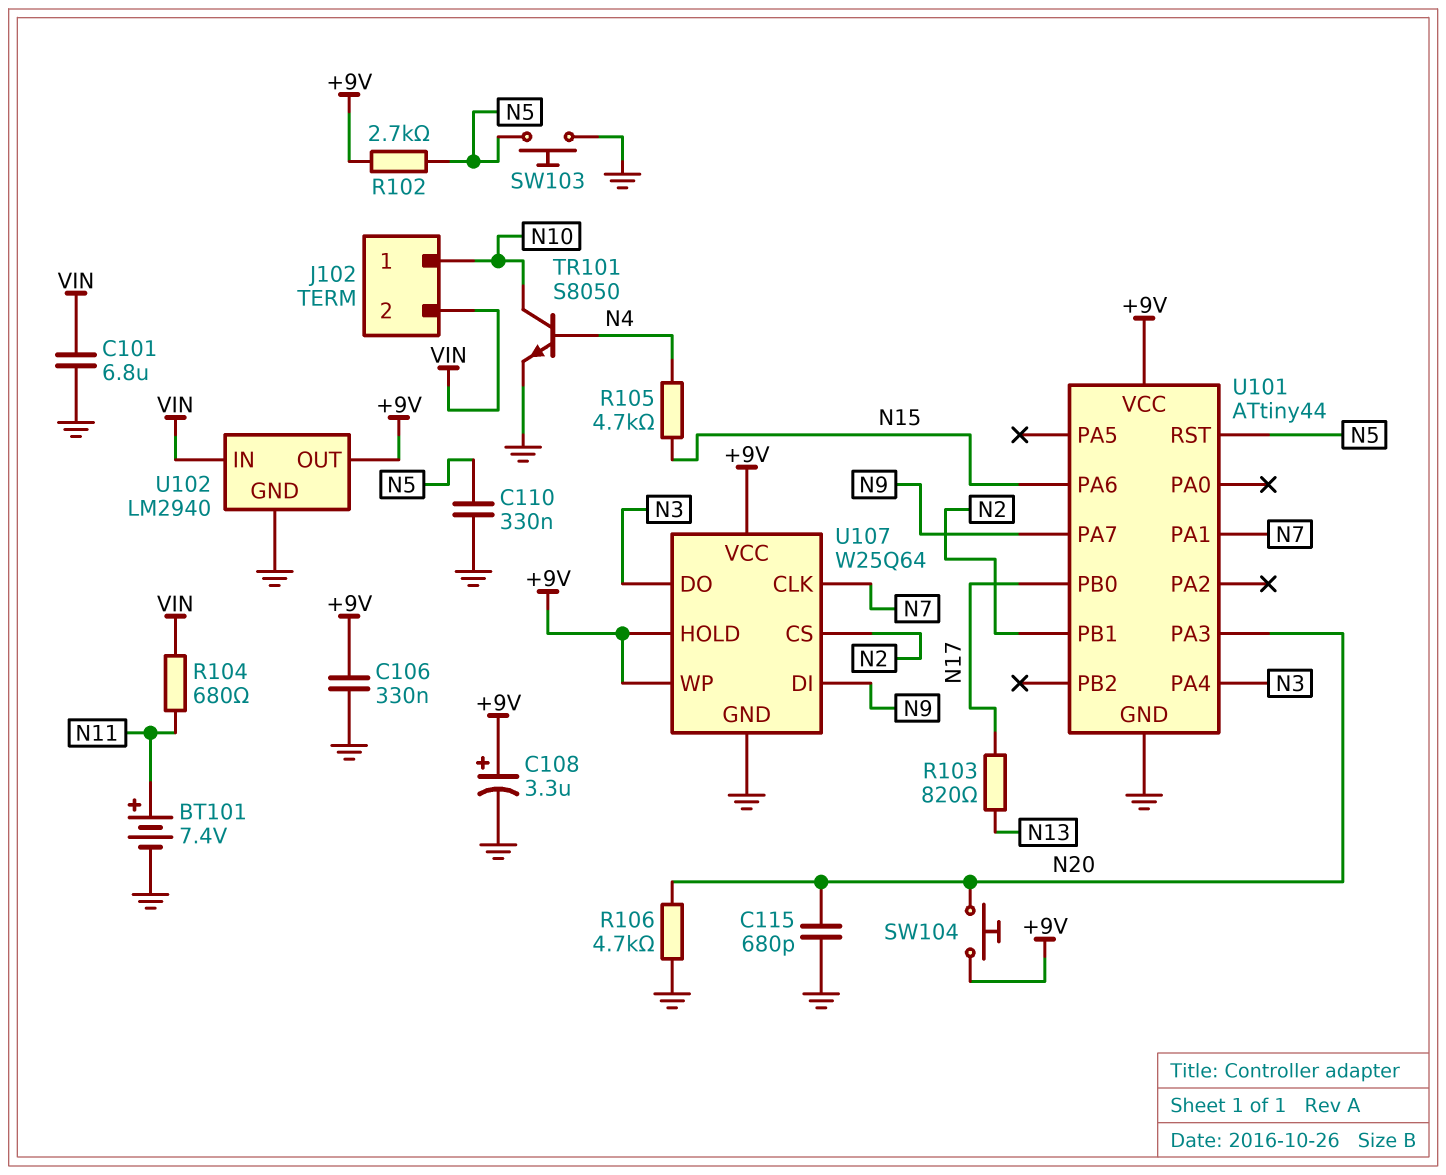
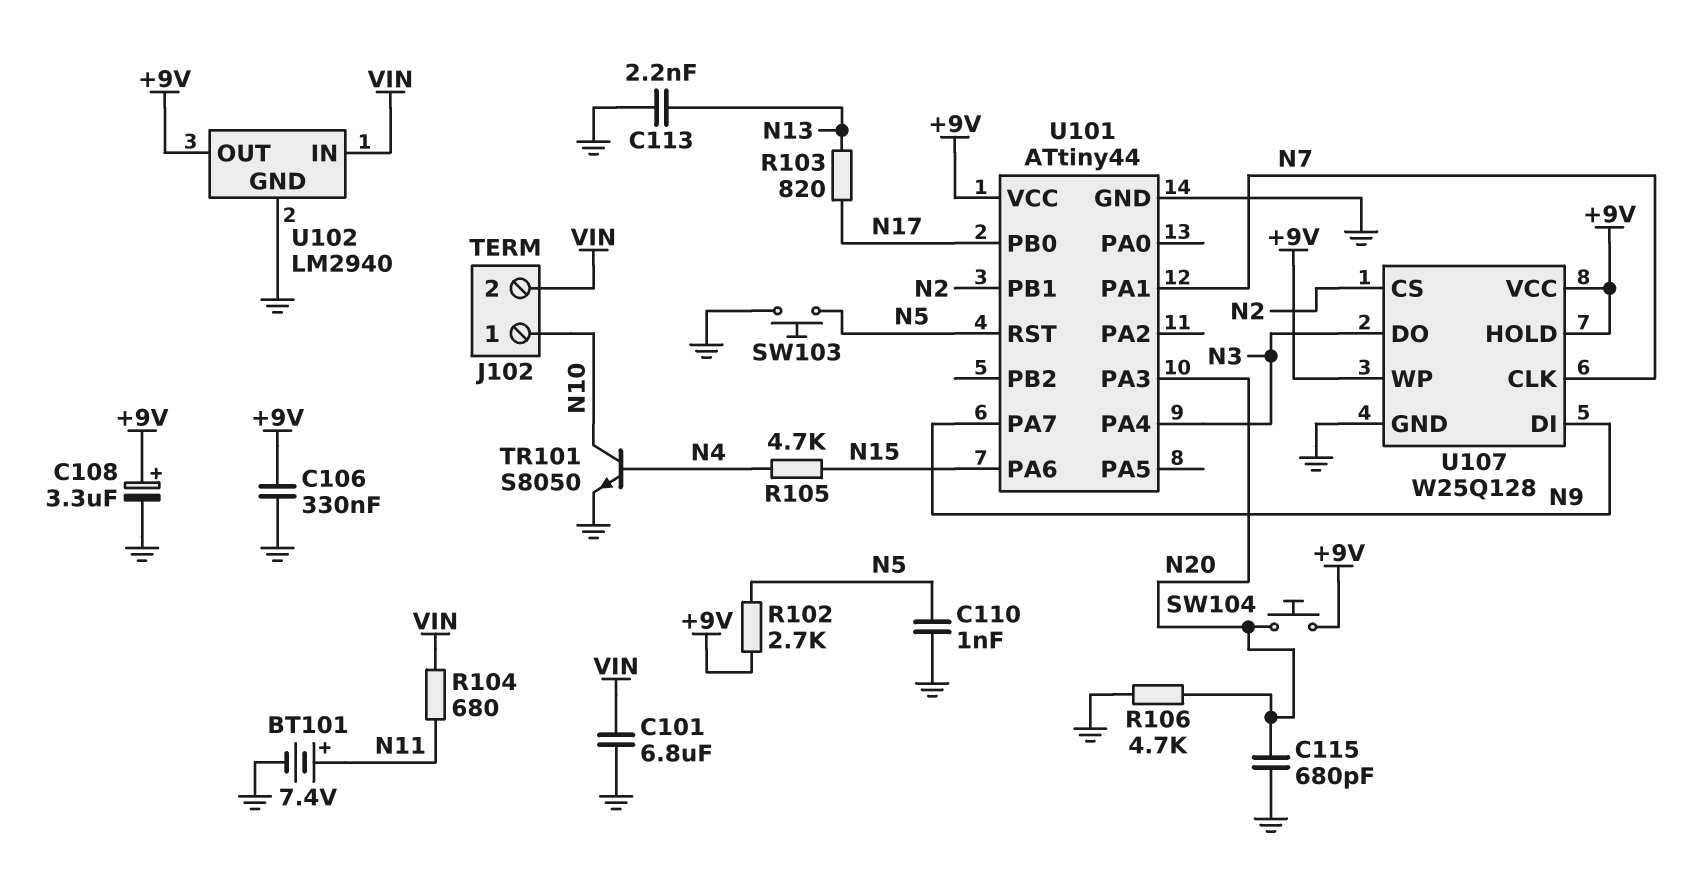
C110: 330nF (GND, N5) -> 1nF (GND, N5)
C113: none -> 2.2nF (GND, N13)
U107: W25Q64 -> W25Q128

